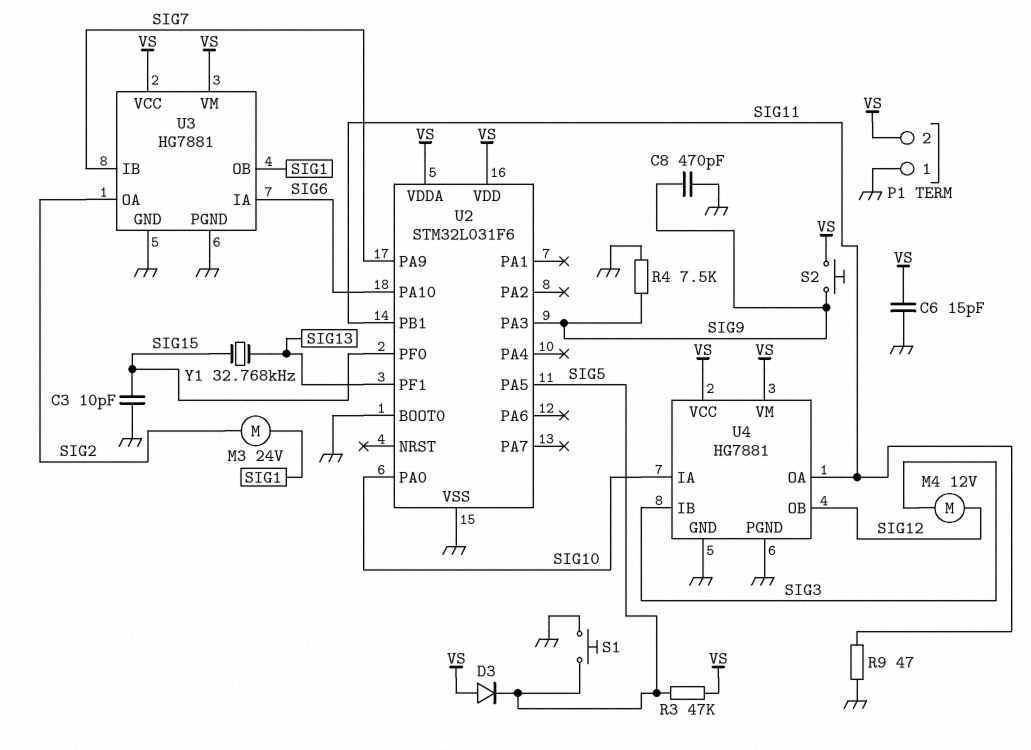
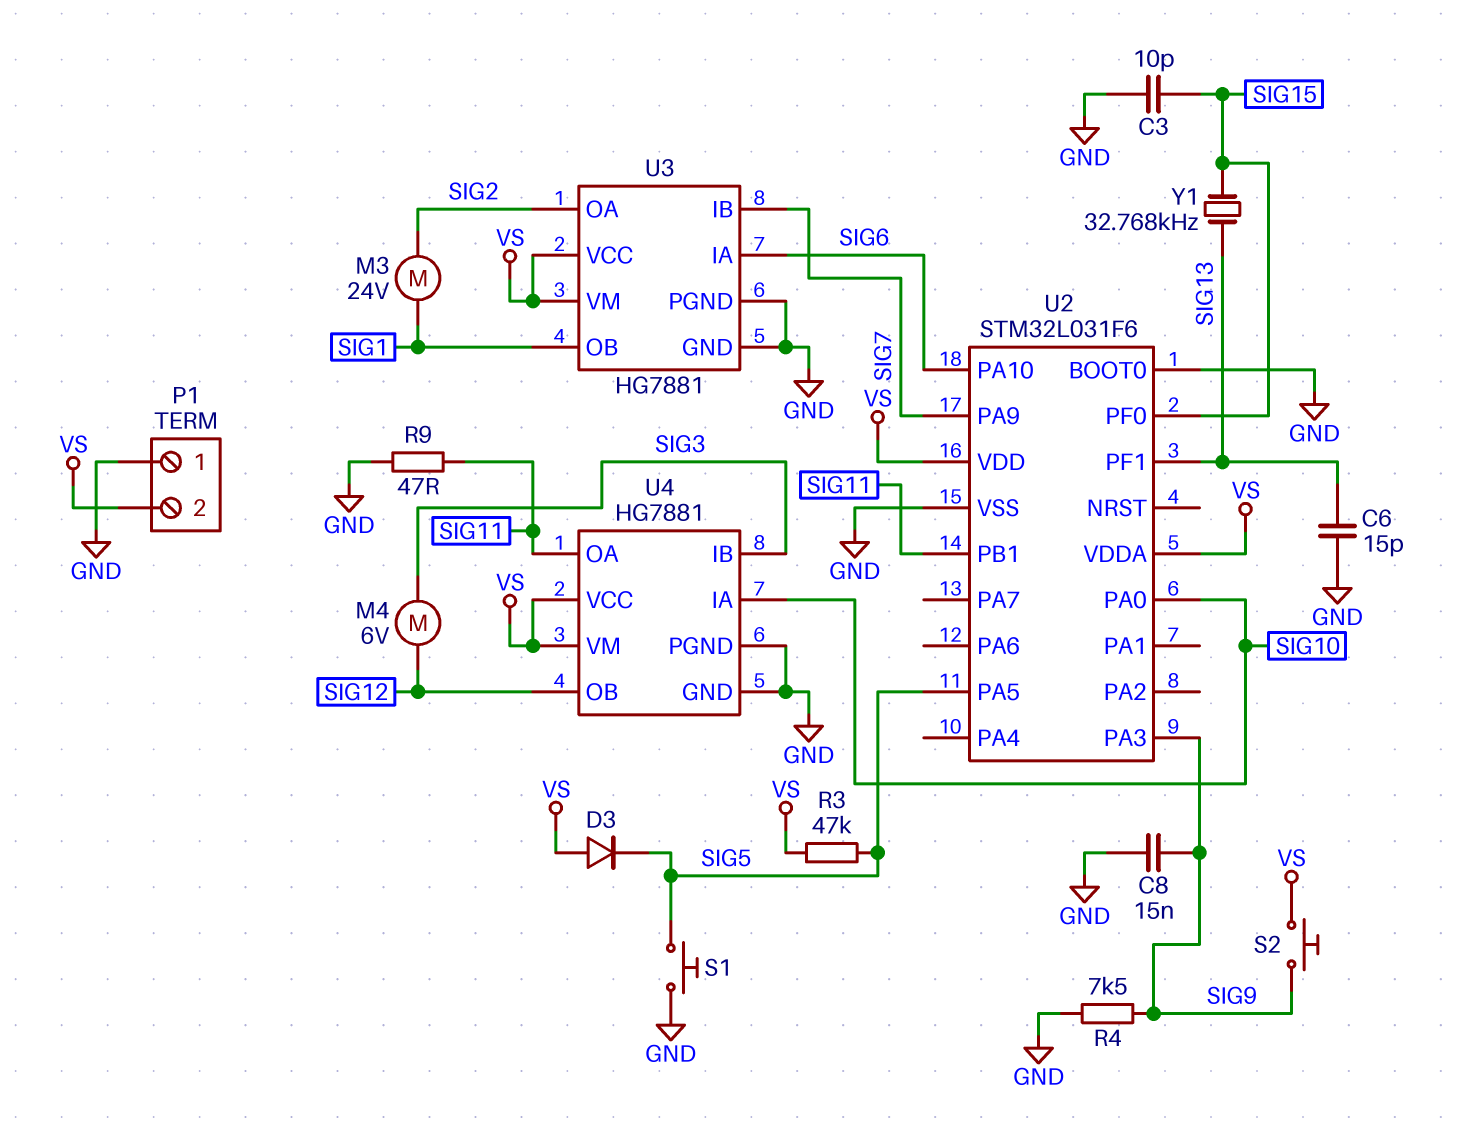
C6: 15pF (GND, VS) -> 15pF (GND, SIG13)
C8: 470pF (GND, SIG9) -> 15nF (GND, SIG9)
M4: motor 12V (SIG3, SIG12) -> motor 6V (SIG3, SIG12)

